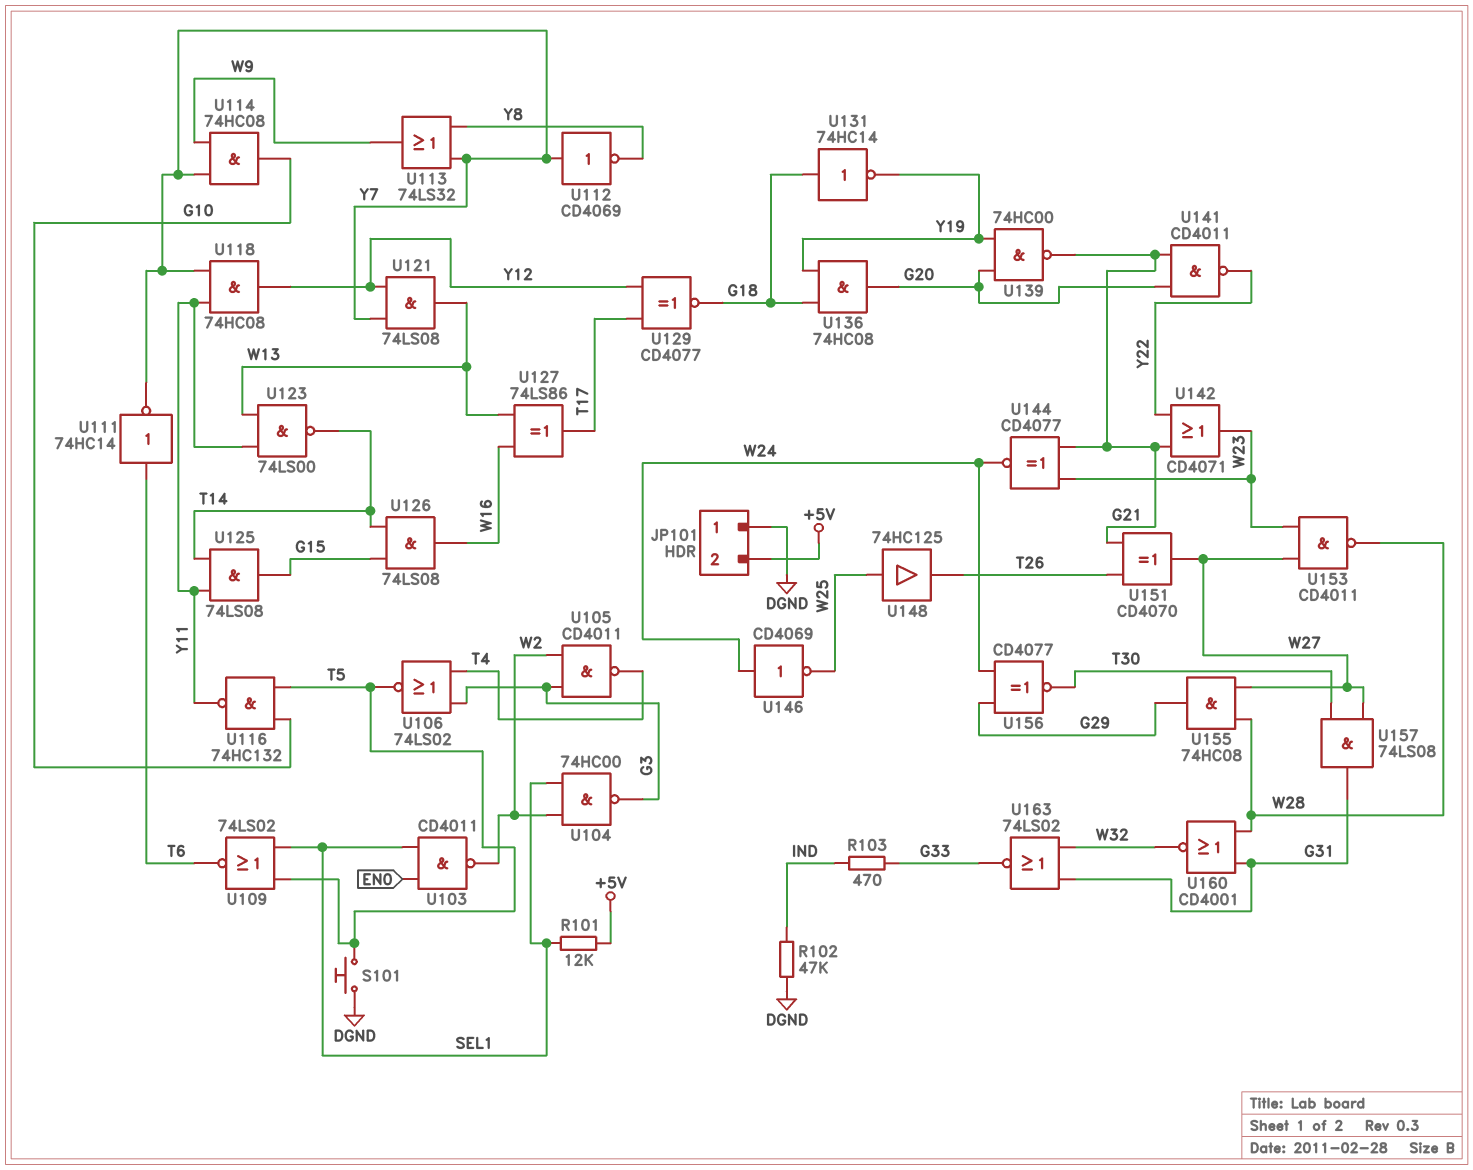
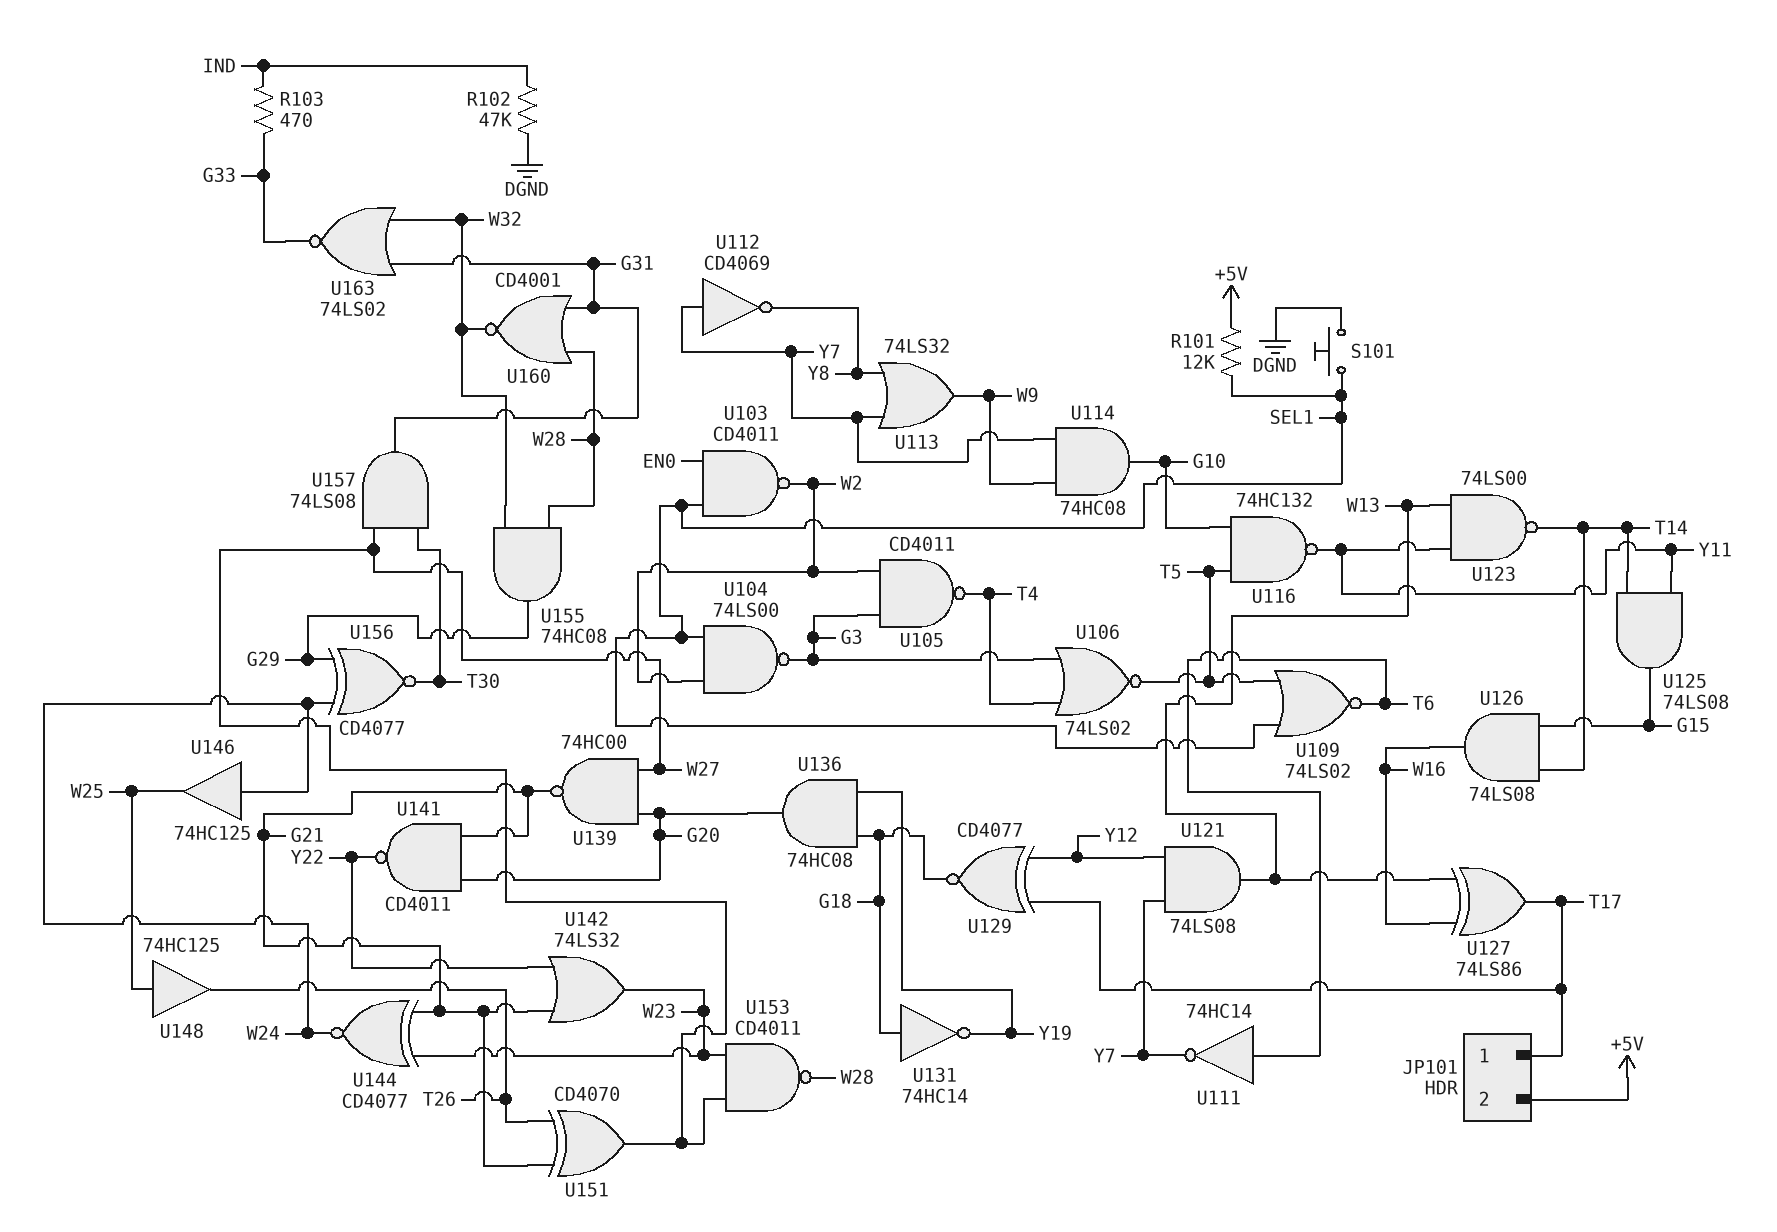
JP101 pin 1: DGND -> T17
S101: button (DGND, T5) -> button (DGND, SEL1)
U104: NAND 74HC00 (in SEL1, in W2, out G3) -> NAND 74LS00 (in SEL1, in W2, out G3)
U118: AND 74HC08 (in Y7, in Y11, out Y12) -> none
U139: NAND 74HC00 (in G20, in Y19, out G21) -> NAND 74HC00 (in G20, in W27, out G21)
U142: OR CD4071 (in G21, in Y22, out W23) -> OR 74LS32 (in G21, in Y22, out W23)
U146: NOT CD4069 (in W24, out W25) -> buffer 74HC125 (in W24, out W25)
U155: AND 74HC08 (in W27, in W28, out G29) -> AND 74HC08 (in W28, in W32, out G29)

